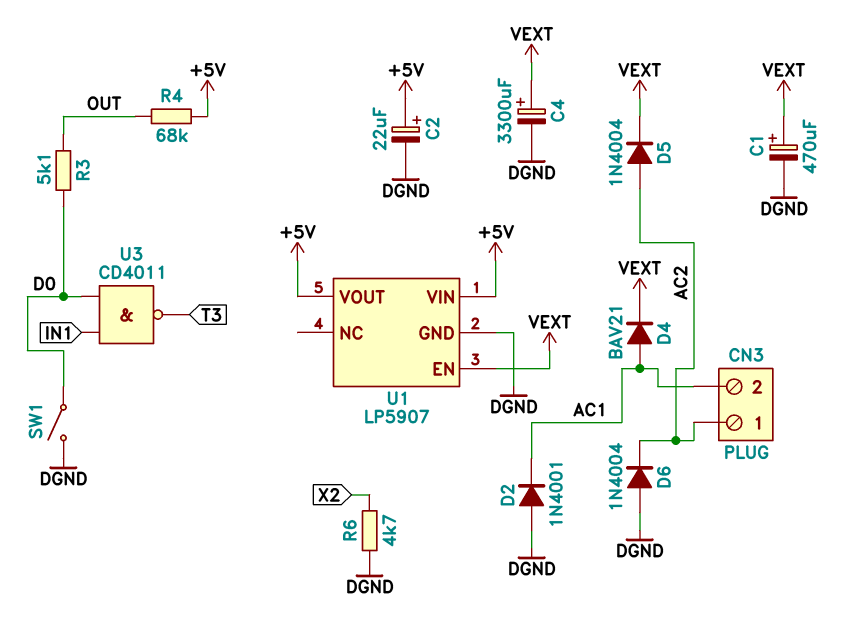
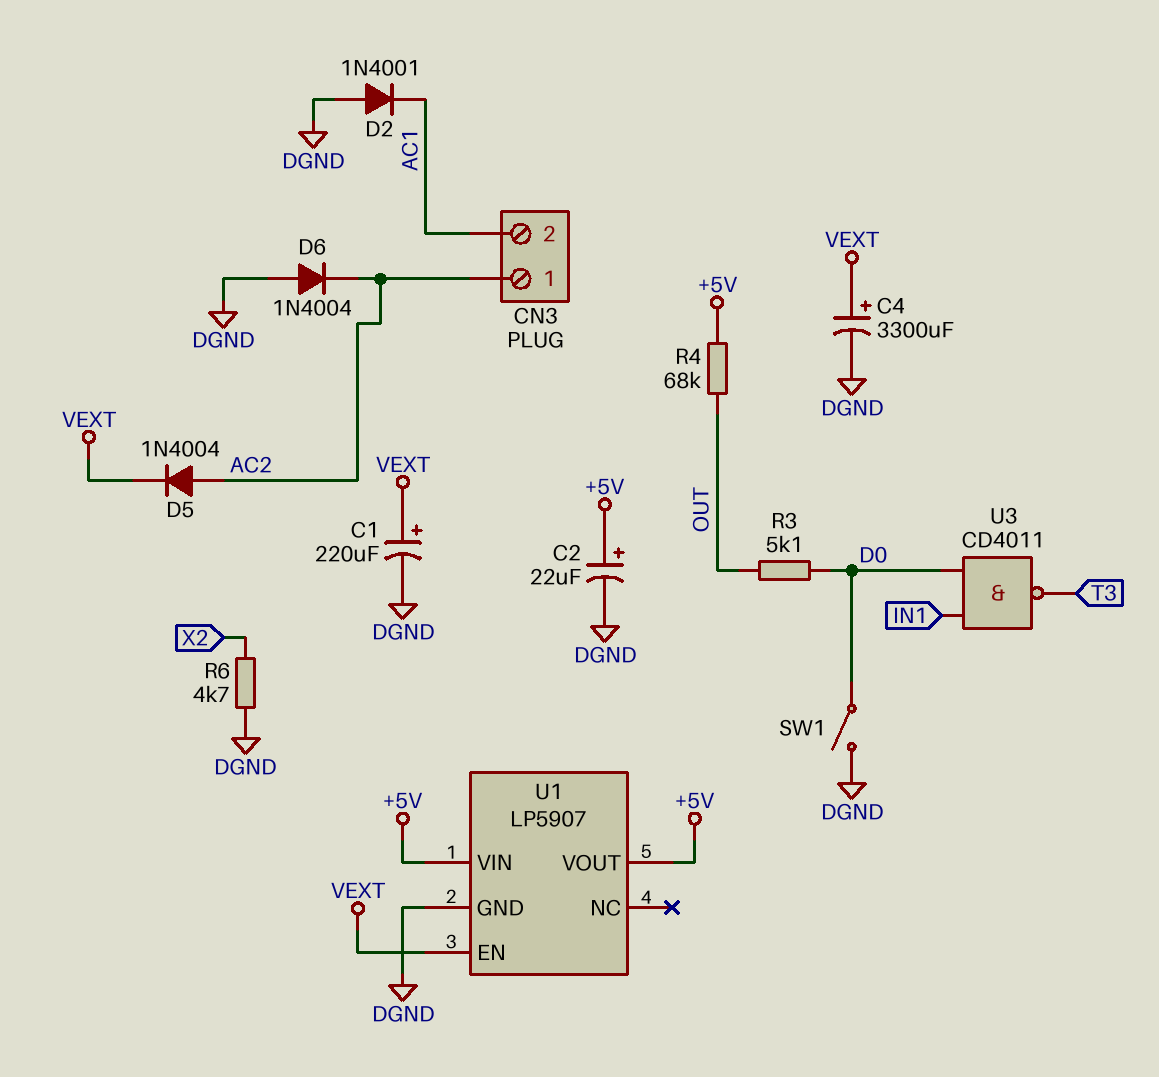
C1: 470uF (plus VEXT, minus DGND) -> 220uF (plus VEXT, minus DGND)
D4: diode BAV21 (A AC1, K VEXT) -> none

